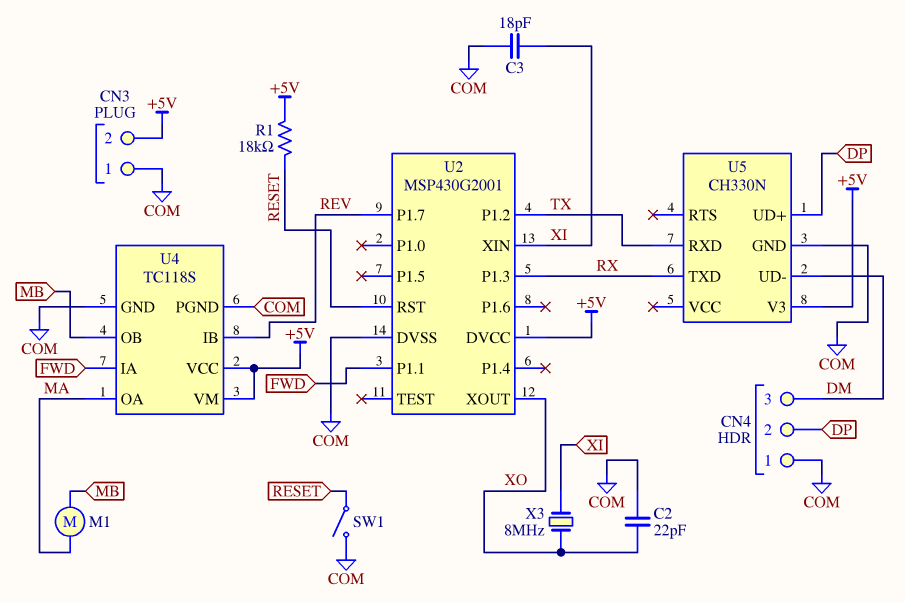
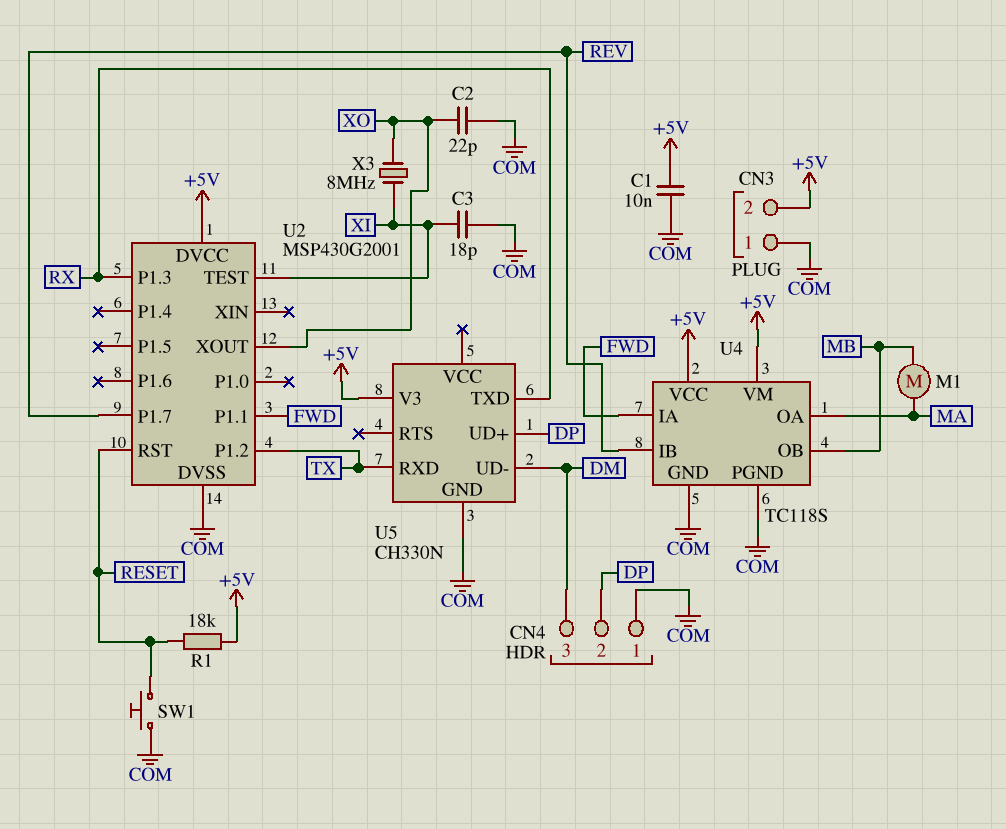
C1: none -> 10nF (+5V, COM)
SW1: switch (COM, RESET) -> button (COM, RESET)
U2 pin TEST: none -> XI
U2 pin XIN: XI -> none

